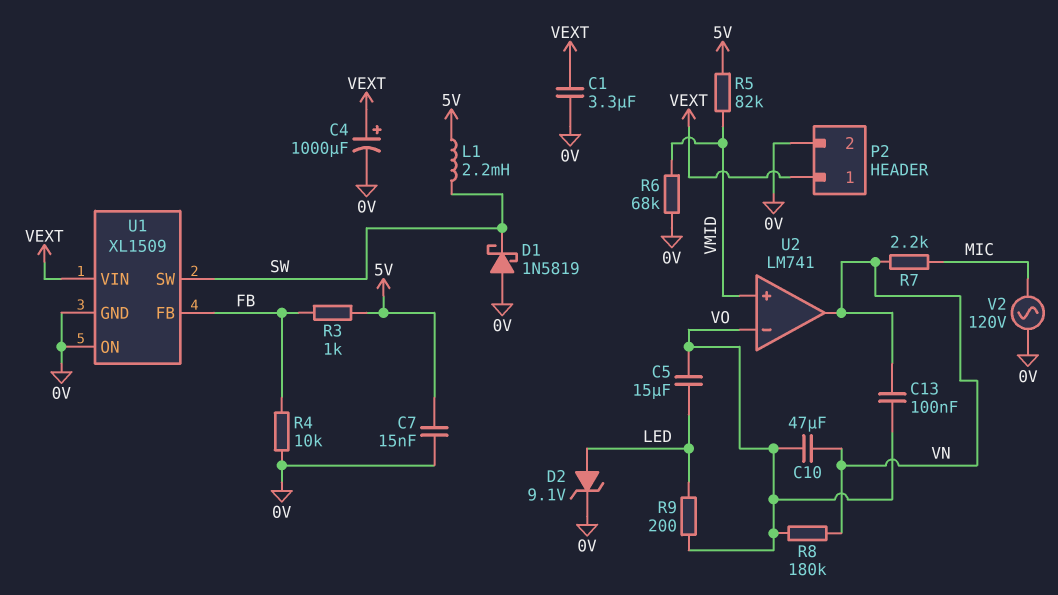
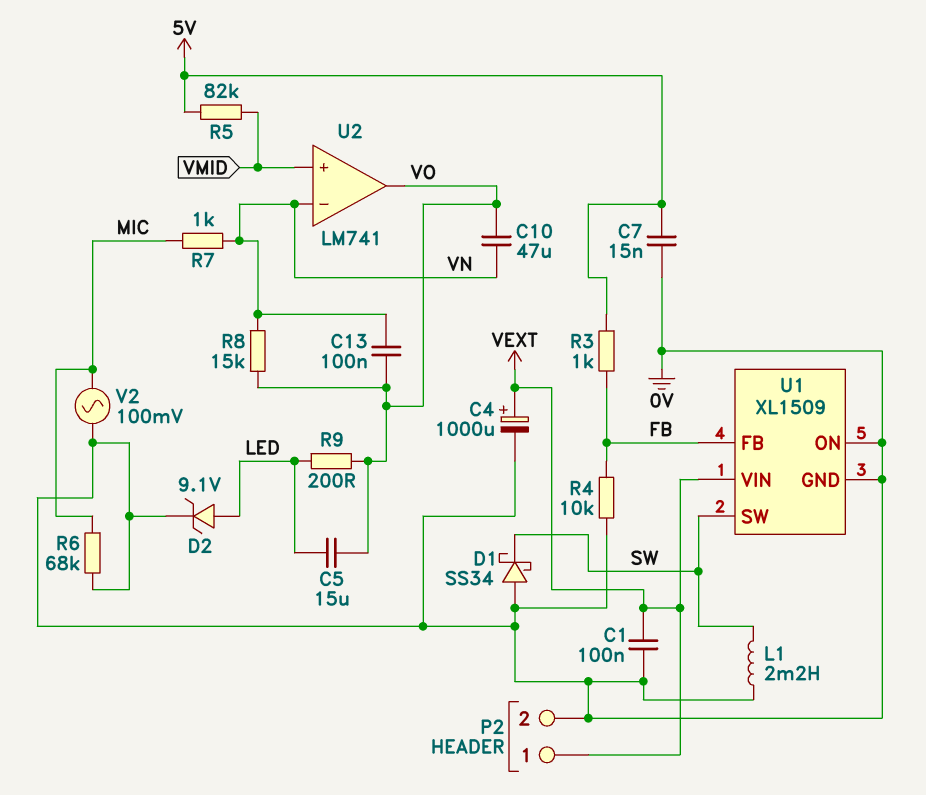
C1: 3.3uF (0V, VEXT) -> 100nF (0V, VEXT)
D1: schottky 1N5819 (A 0V, K SW) -> schottky SS34 (A 0V, K SW)
L1: 2.2mH (5V, SW) -> 2.2mH (0V, SW)
R6: 68k (0V, VMID) -> 68k (0V, MIC)
R7: 2.2k (MIC, VN) -> 1k (MIC, VN)
R8: 180k (VN, VO) -> 15k (VN, VO)
U2 pin in-: VO -> VN
U2 pin out: VN -> VO
V2: AC 120V (0V, MIC) -> AC 100mV (0V, MIC)

